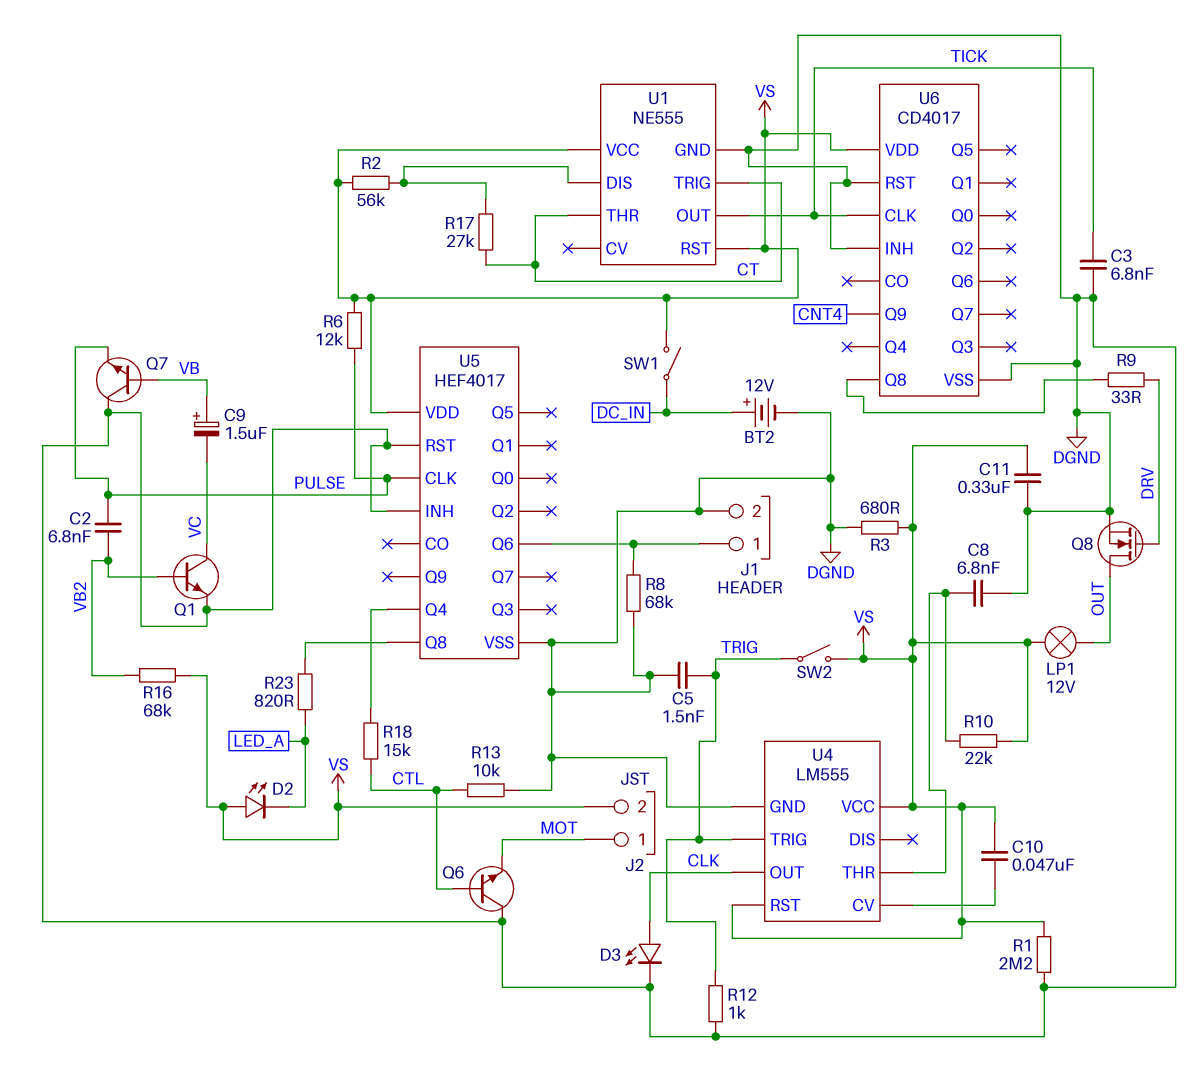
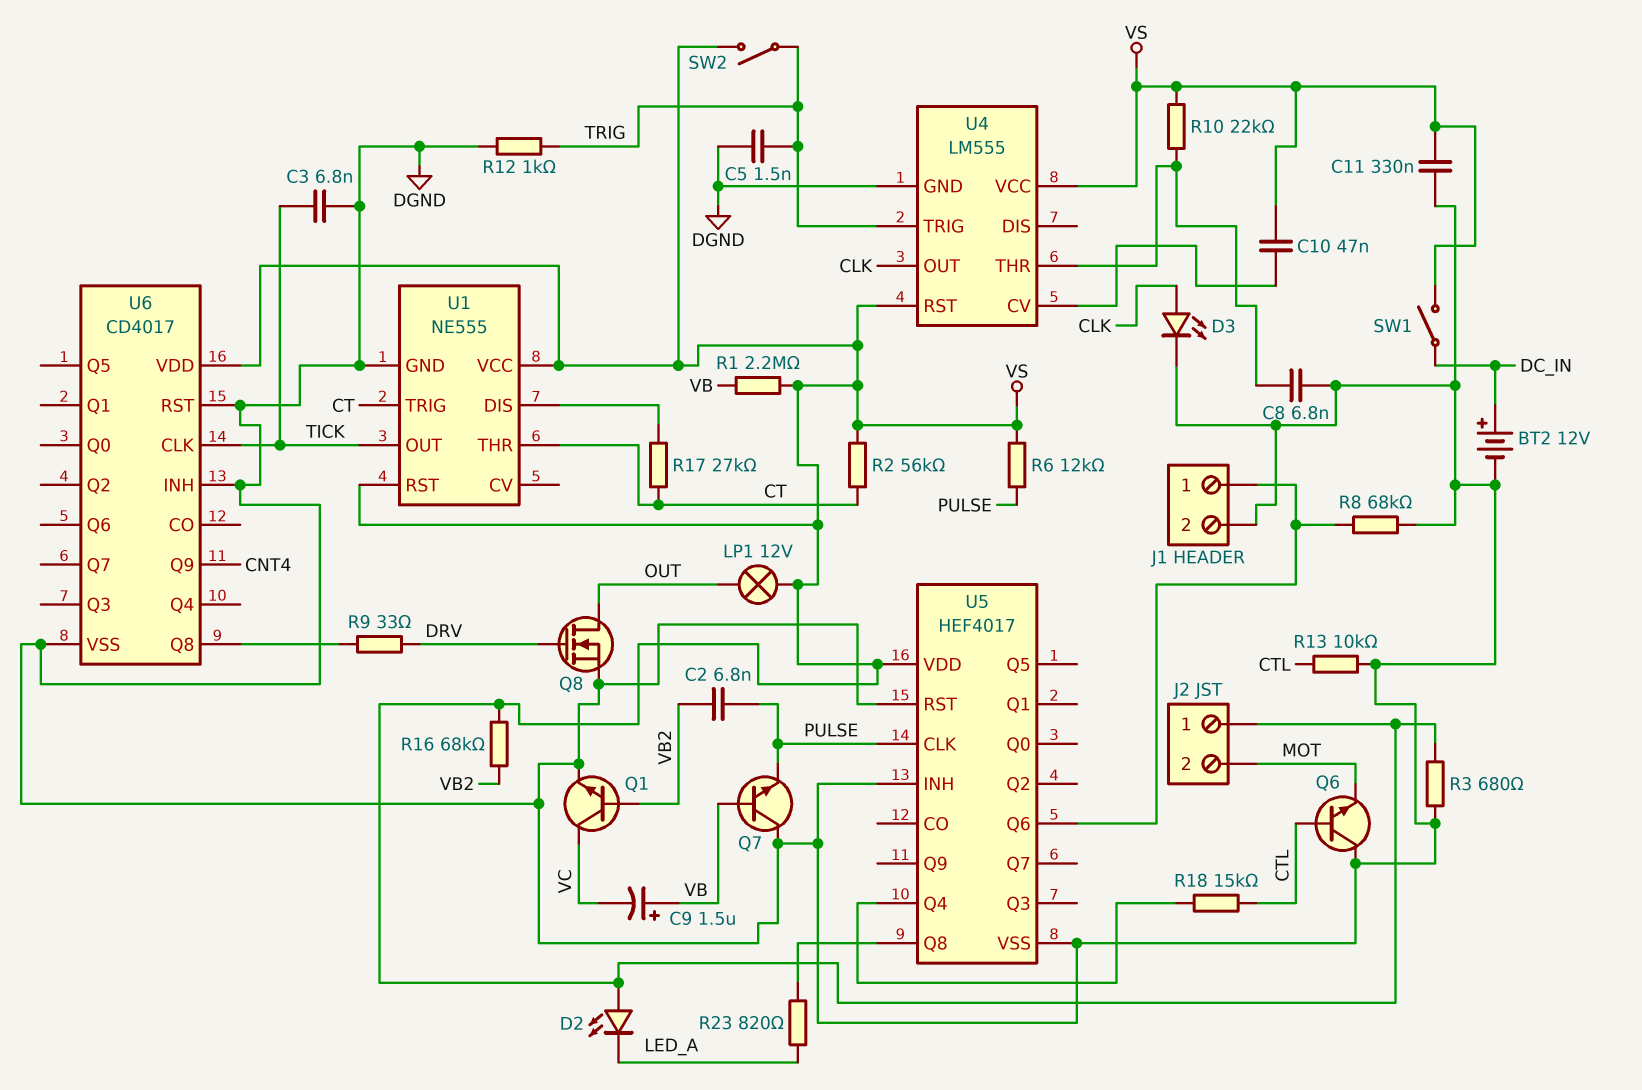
J2 pin 1: MOT -> VS
J2 pin 2: VS -> MOT
R1: 2.2M (DGND, VS) -> 2.2M (VB, VS)
R2: 56k (U1/DIS, VS) -> 56k (CT, VS)

